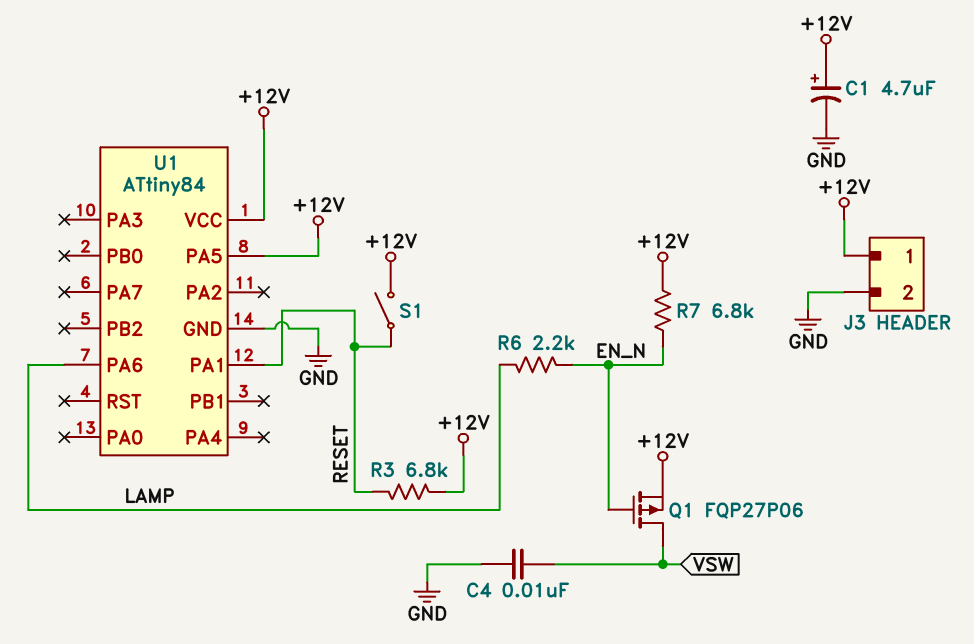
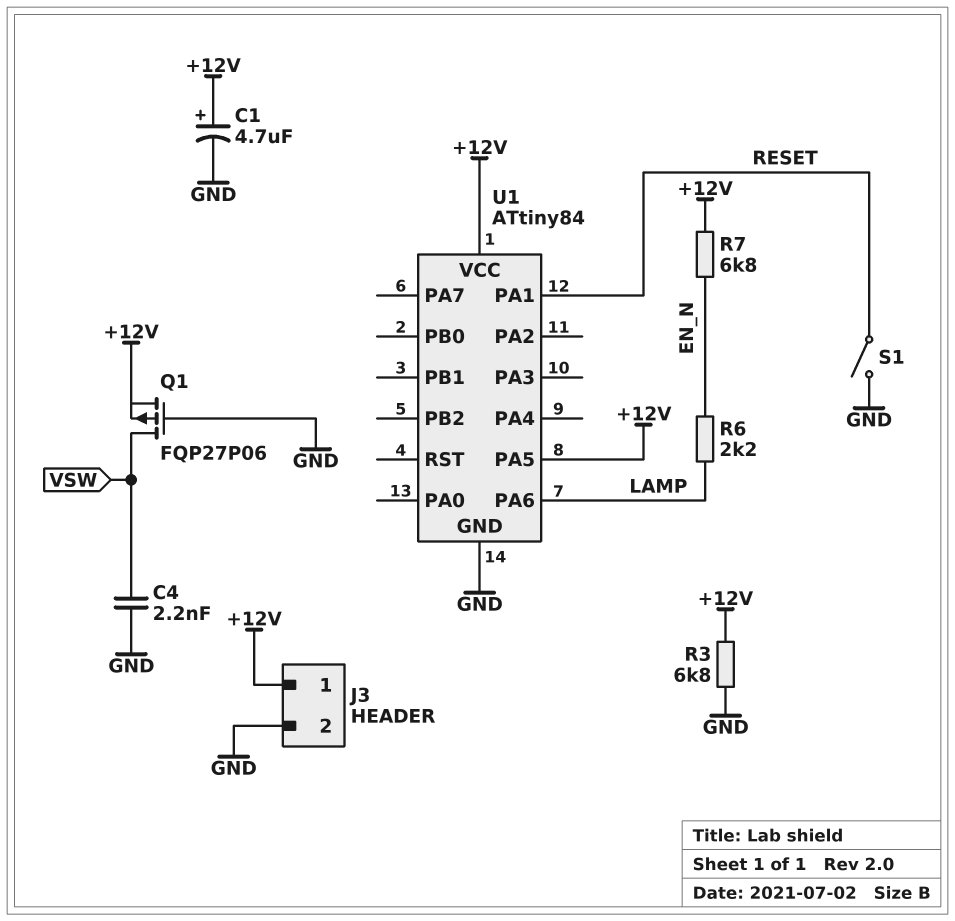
C4: 10nF (GND, VSW) -> 2.2nF (GND, VSW)
Q1: PMOS FQP27P06 (G EN_N, D VSW, S +12V) -> PMOS FQP27P06 (G GND, D VSW, S +12V)
R3: 6.8k (+12V, RESET) -> 6.8k (+12V, GND)
S1: switch (+12V, RESET) -> switch (GND, RESET)

